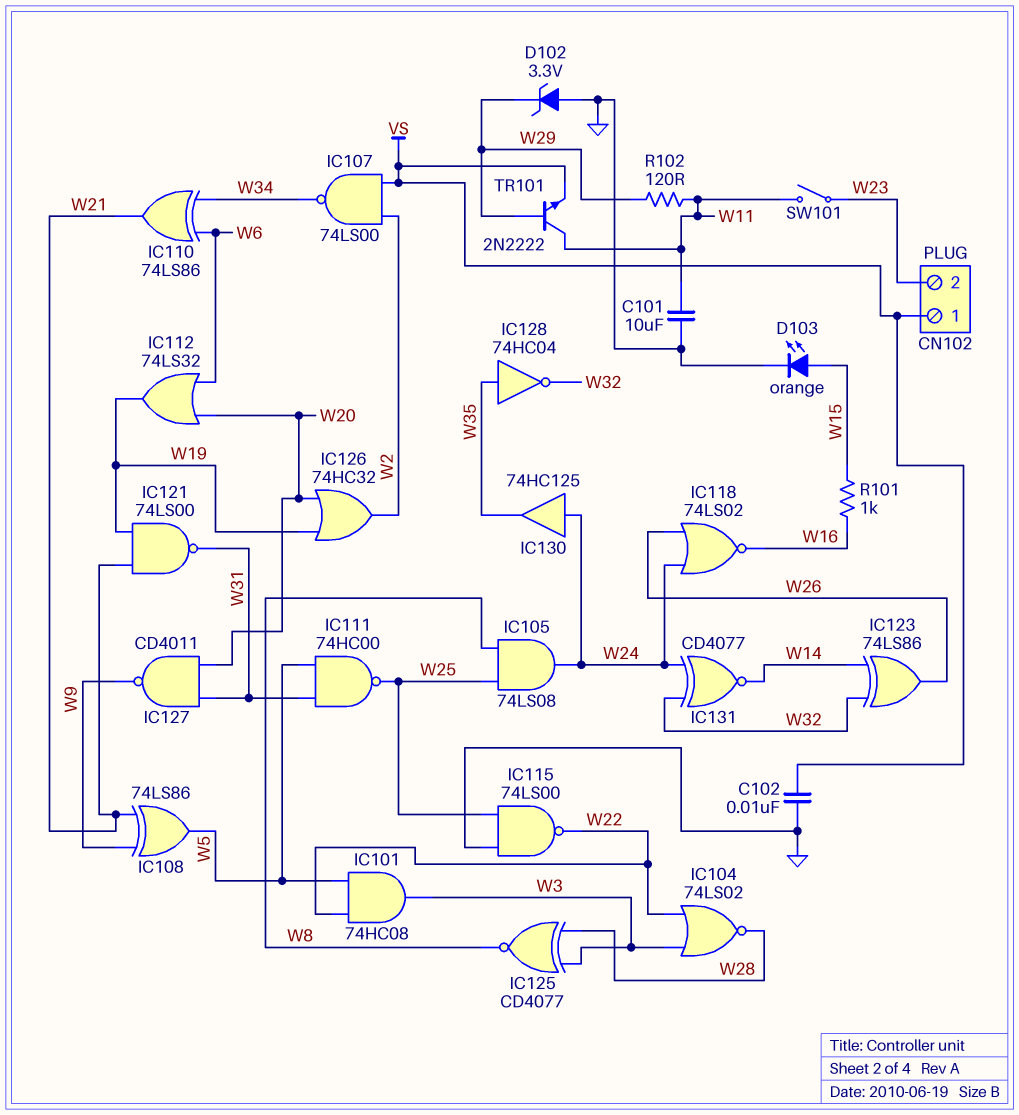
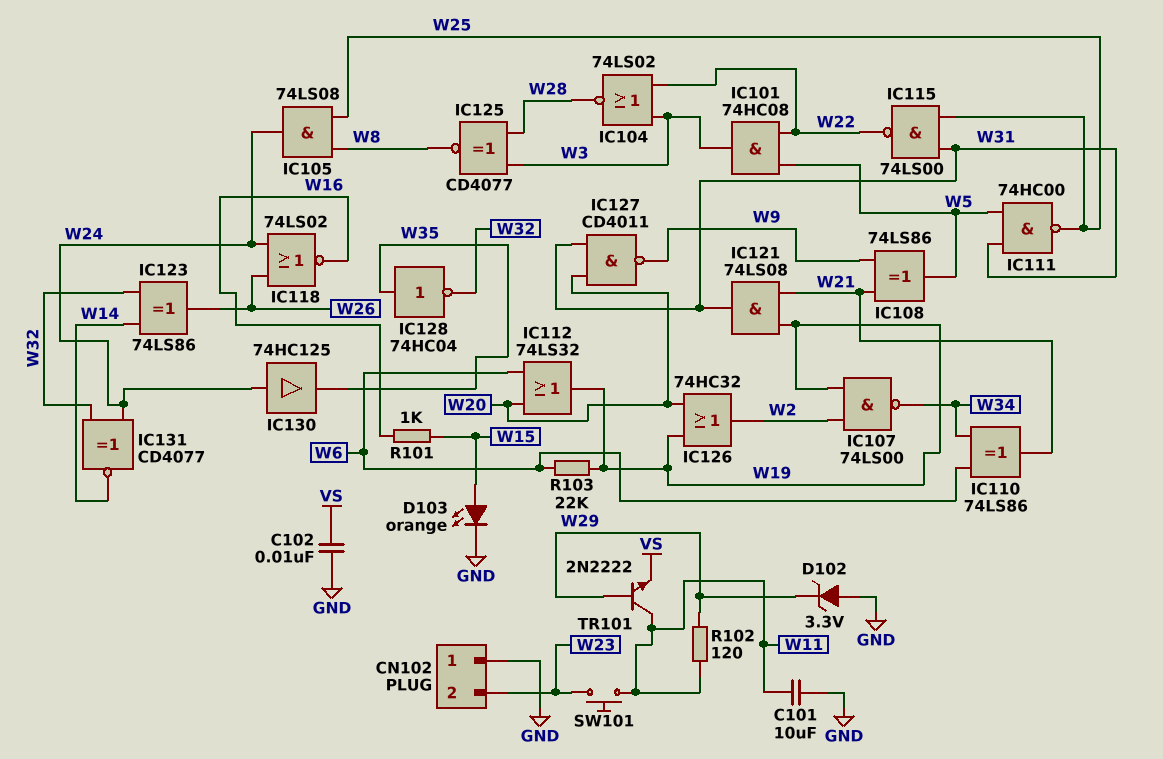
CN102 pin 1: VS -> GND
IC107: NAND 74LS00 (in VS, in W2, out W34) -> NAND 74LS00 (in W2, in W19, out W34)
IC115: NAND 74LS00 (in GND, in W25, out W22) -> NAND 74LS00 (in W25, in W31, out W22)
IC121: NAND 74LS00 (in W19, in W21, out W31) -> AND 74LS08 (in W19, in W21, out W31)
R103: none -> 22k (W6, W19)
SW101: switch (W11, W23) -> button (W11, W23)

